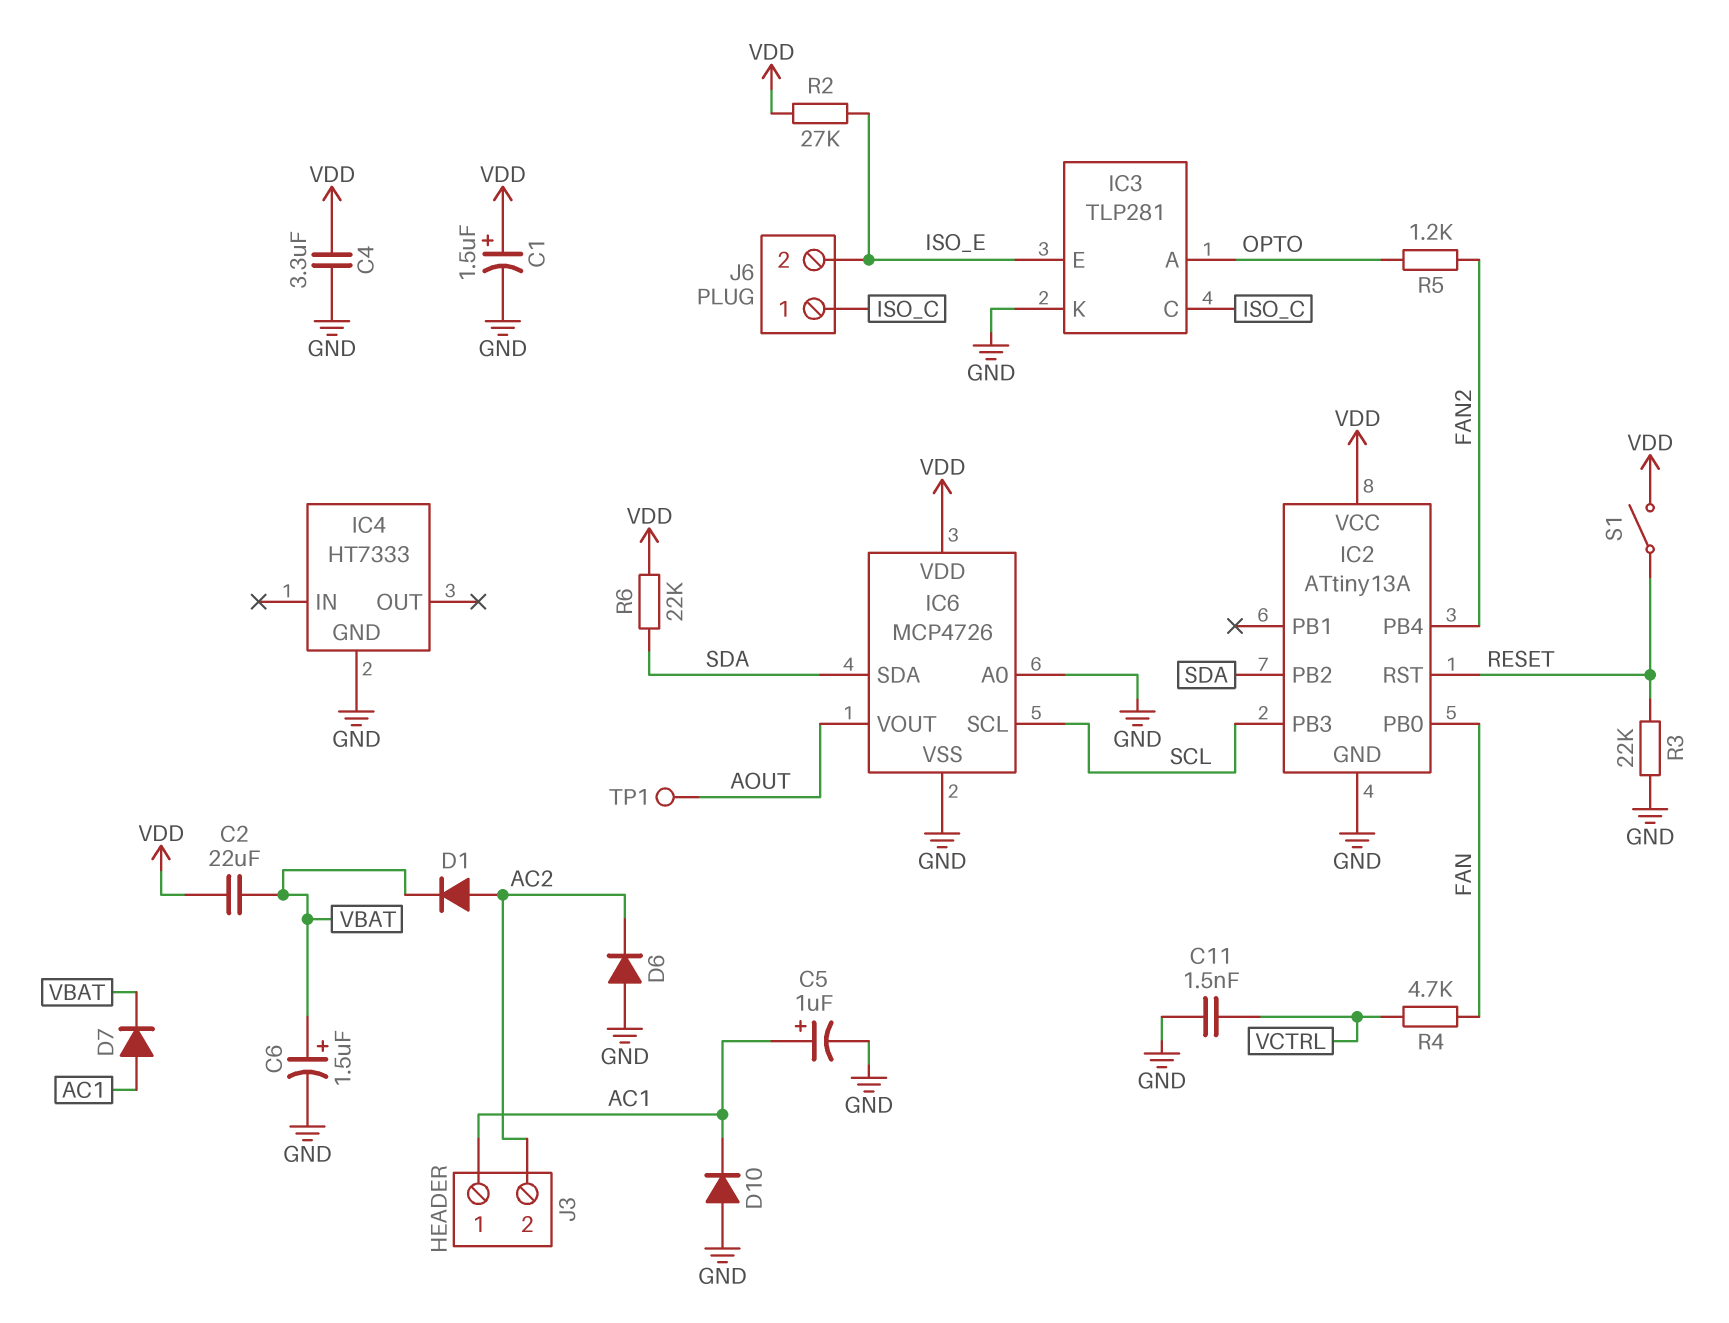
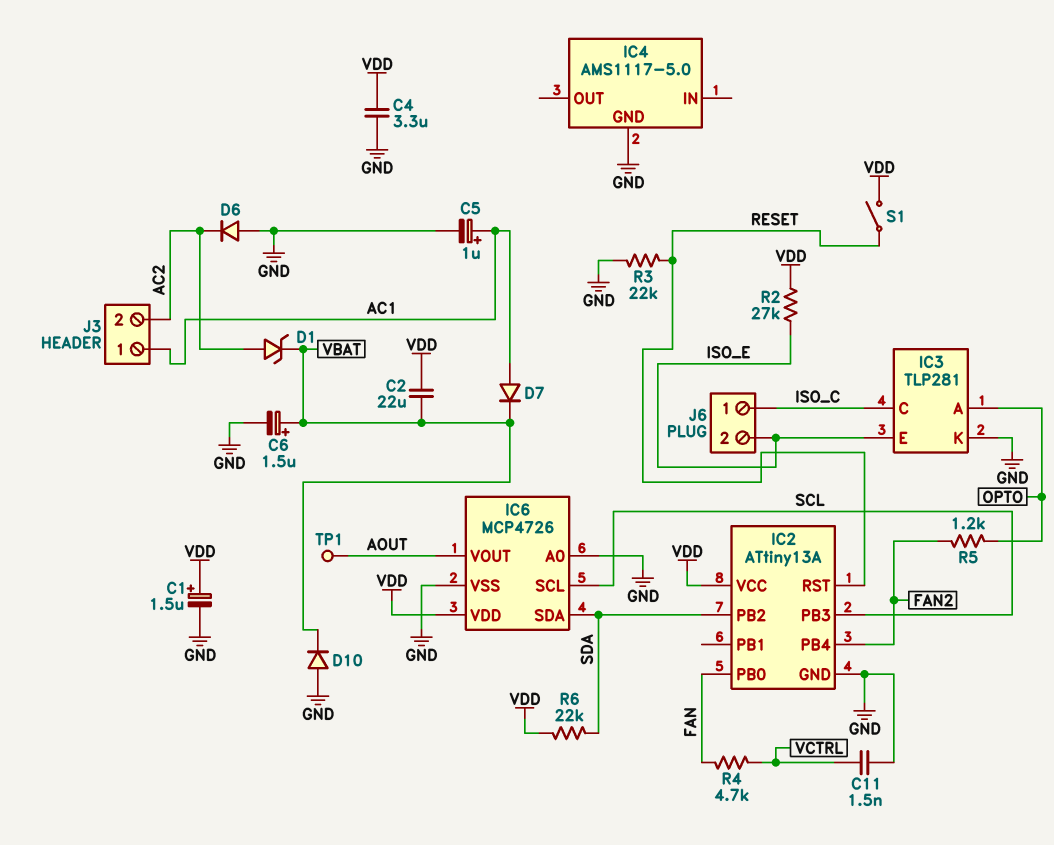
D1: diode (A AC2, K VBAT) -> zener (A AC2, K VBAT)
D10: diode (A GND, K AC1) -> diode (A GND, K VBAT)
IC4: HT7333 -> AMS1117-5.0

